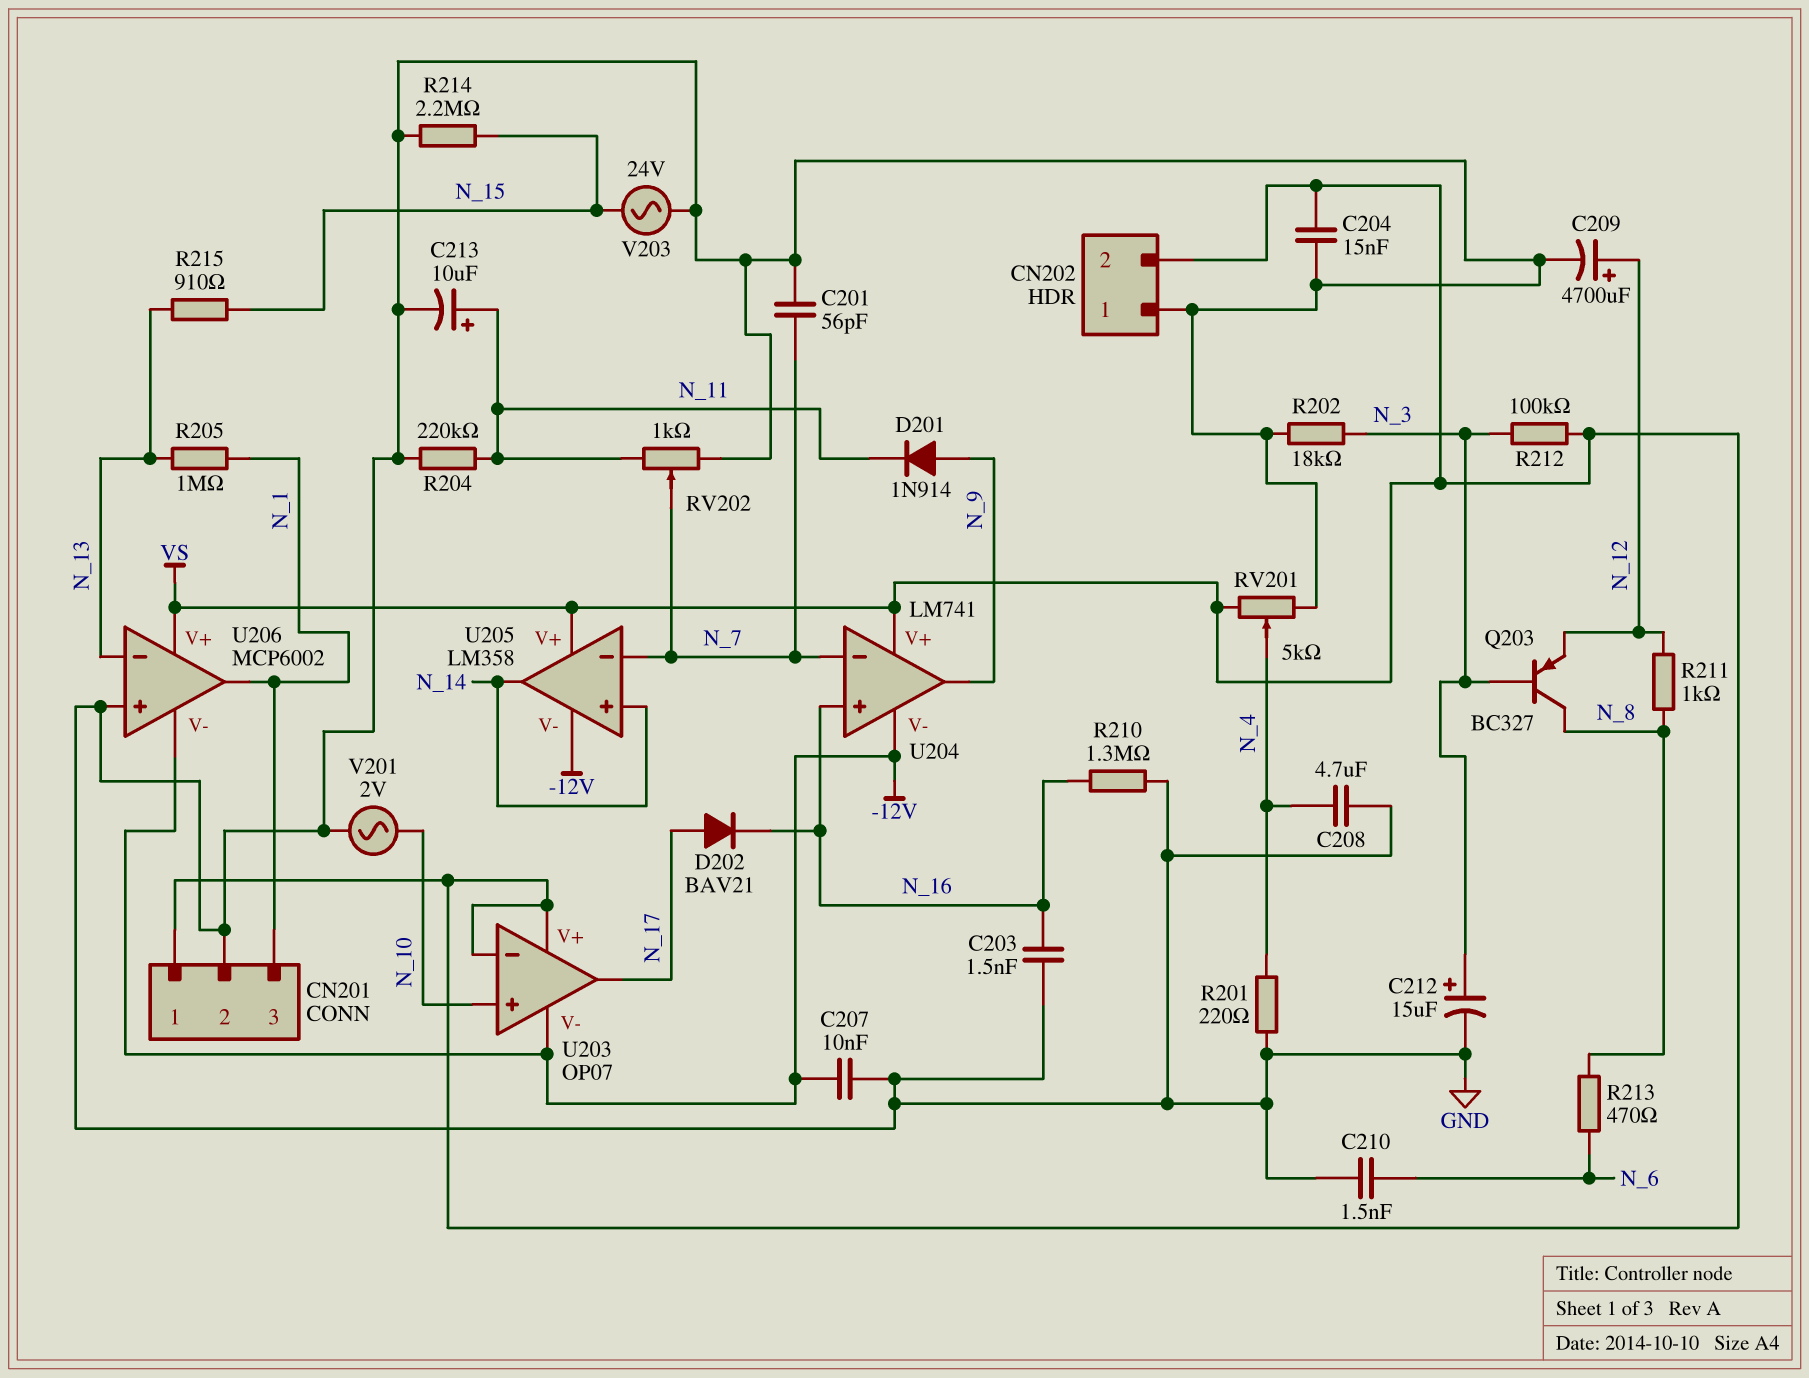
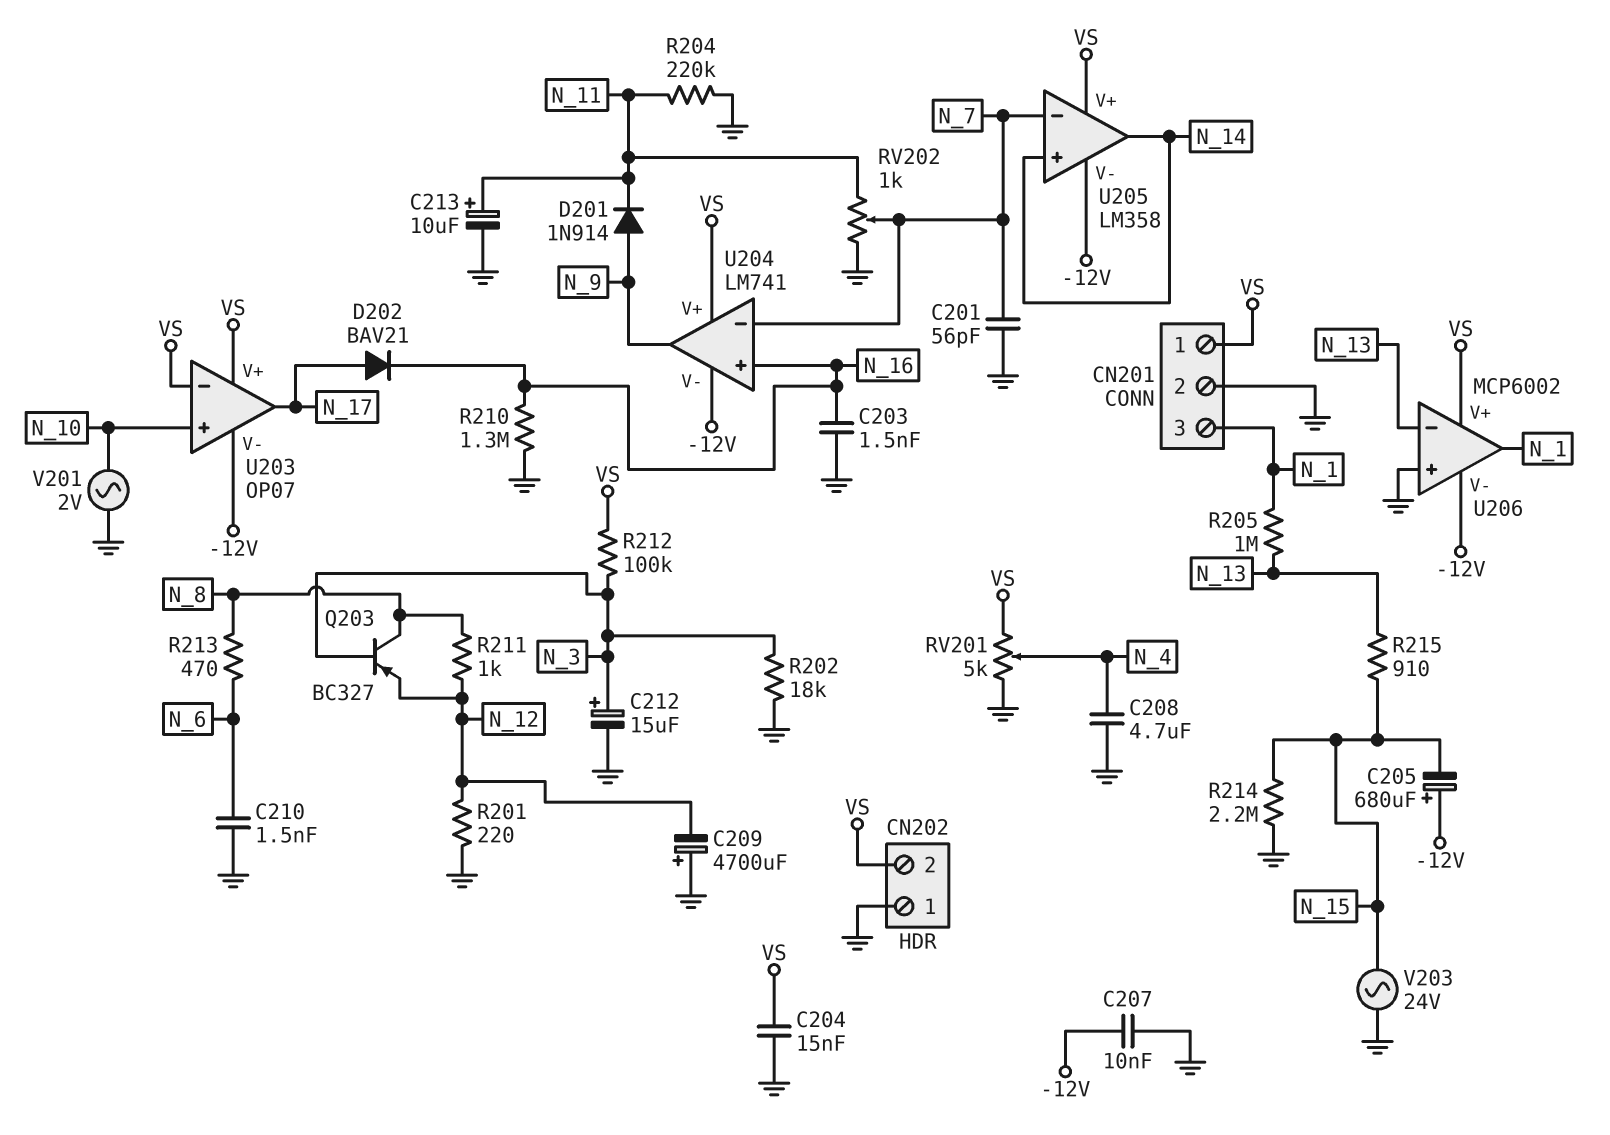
C205: none -> 680uF (plus -12V, minus N_15)
C209: 4700uF (plus N_12, minus GND) -> 4700uF (plus GND, minus N_12)
R201: 220 (GND, N_4) -> 220 (GND, N_12)

